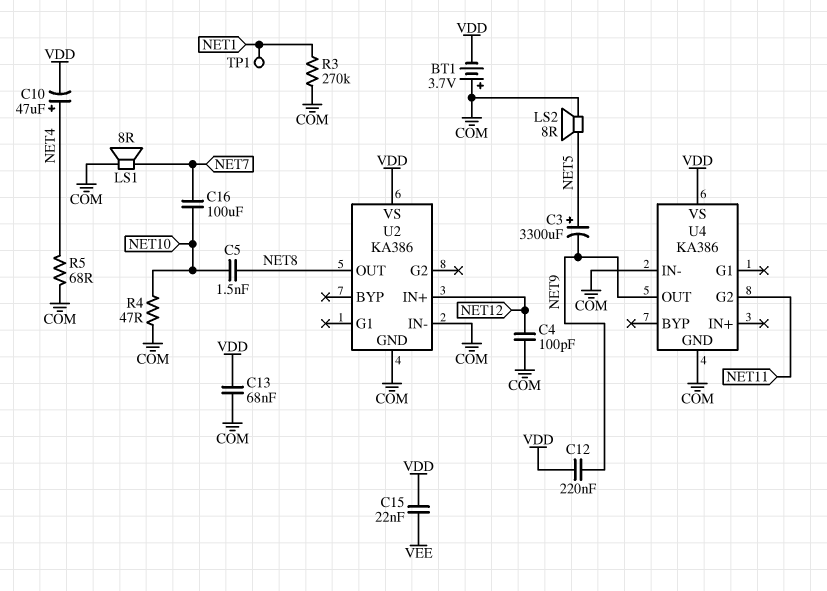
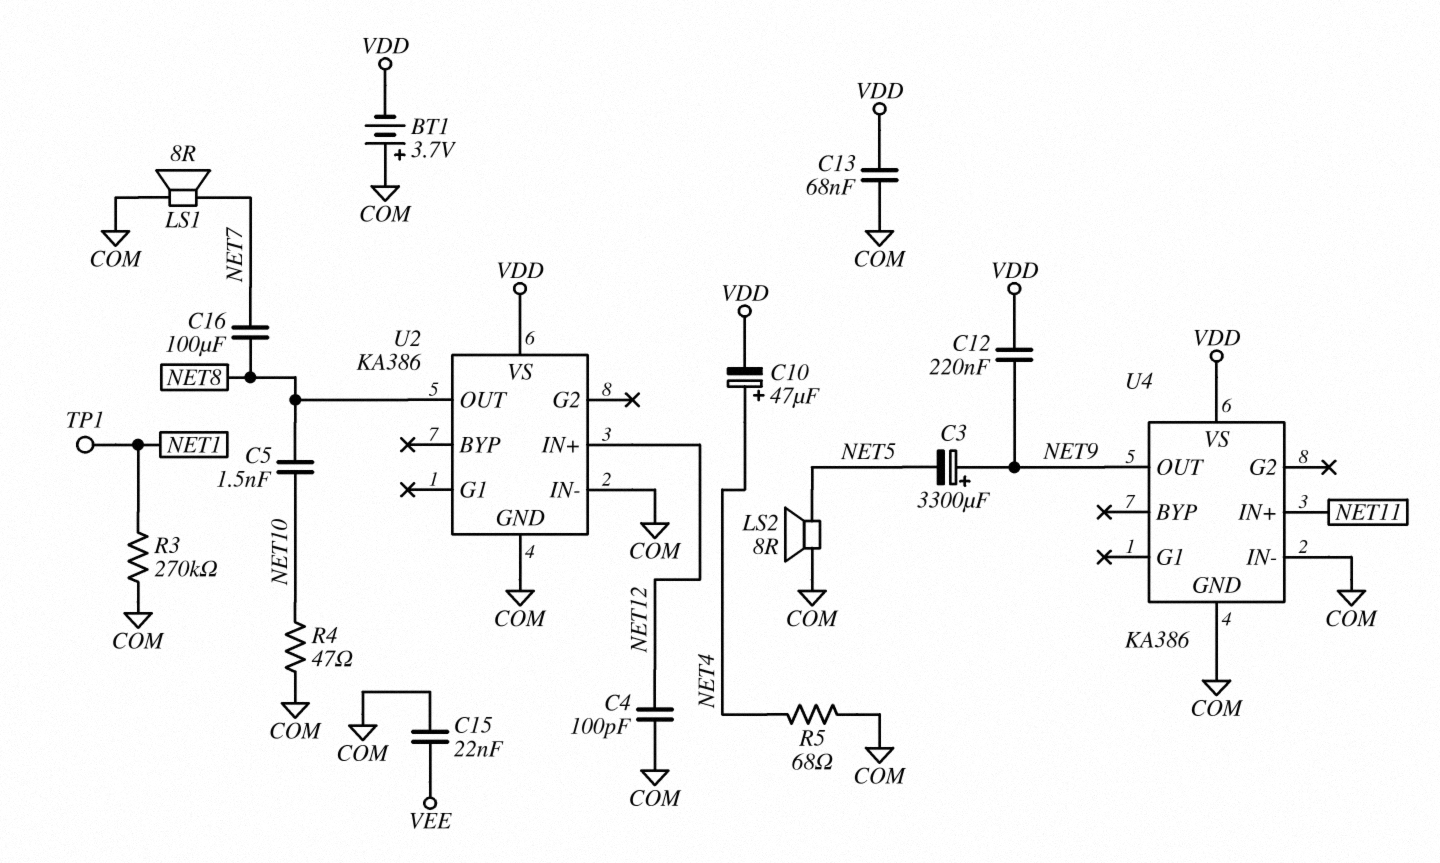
C3: 3300uF (plus NET5, minus NET9) -> 3300uF (plus NET9, minus NET5)
C15: 22nF (VDD, VEE) -> 22nF (COM, VEE)
C16: 100uF (NET7, NET10) -> 100uF (NET7, NET8)
U4 pin G2: NET11 -> none
U4 pin IN+: none -> NET11

